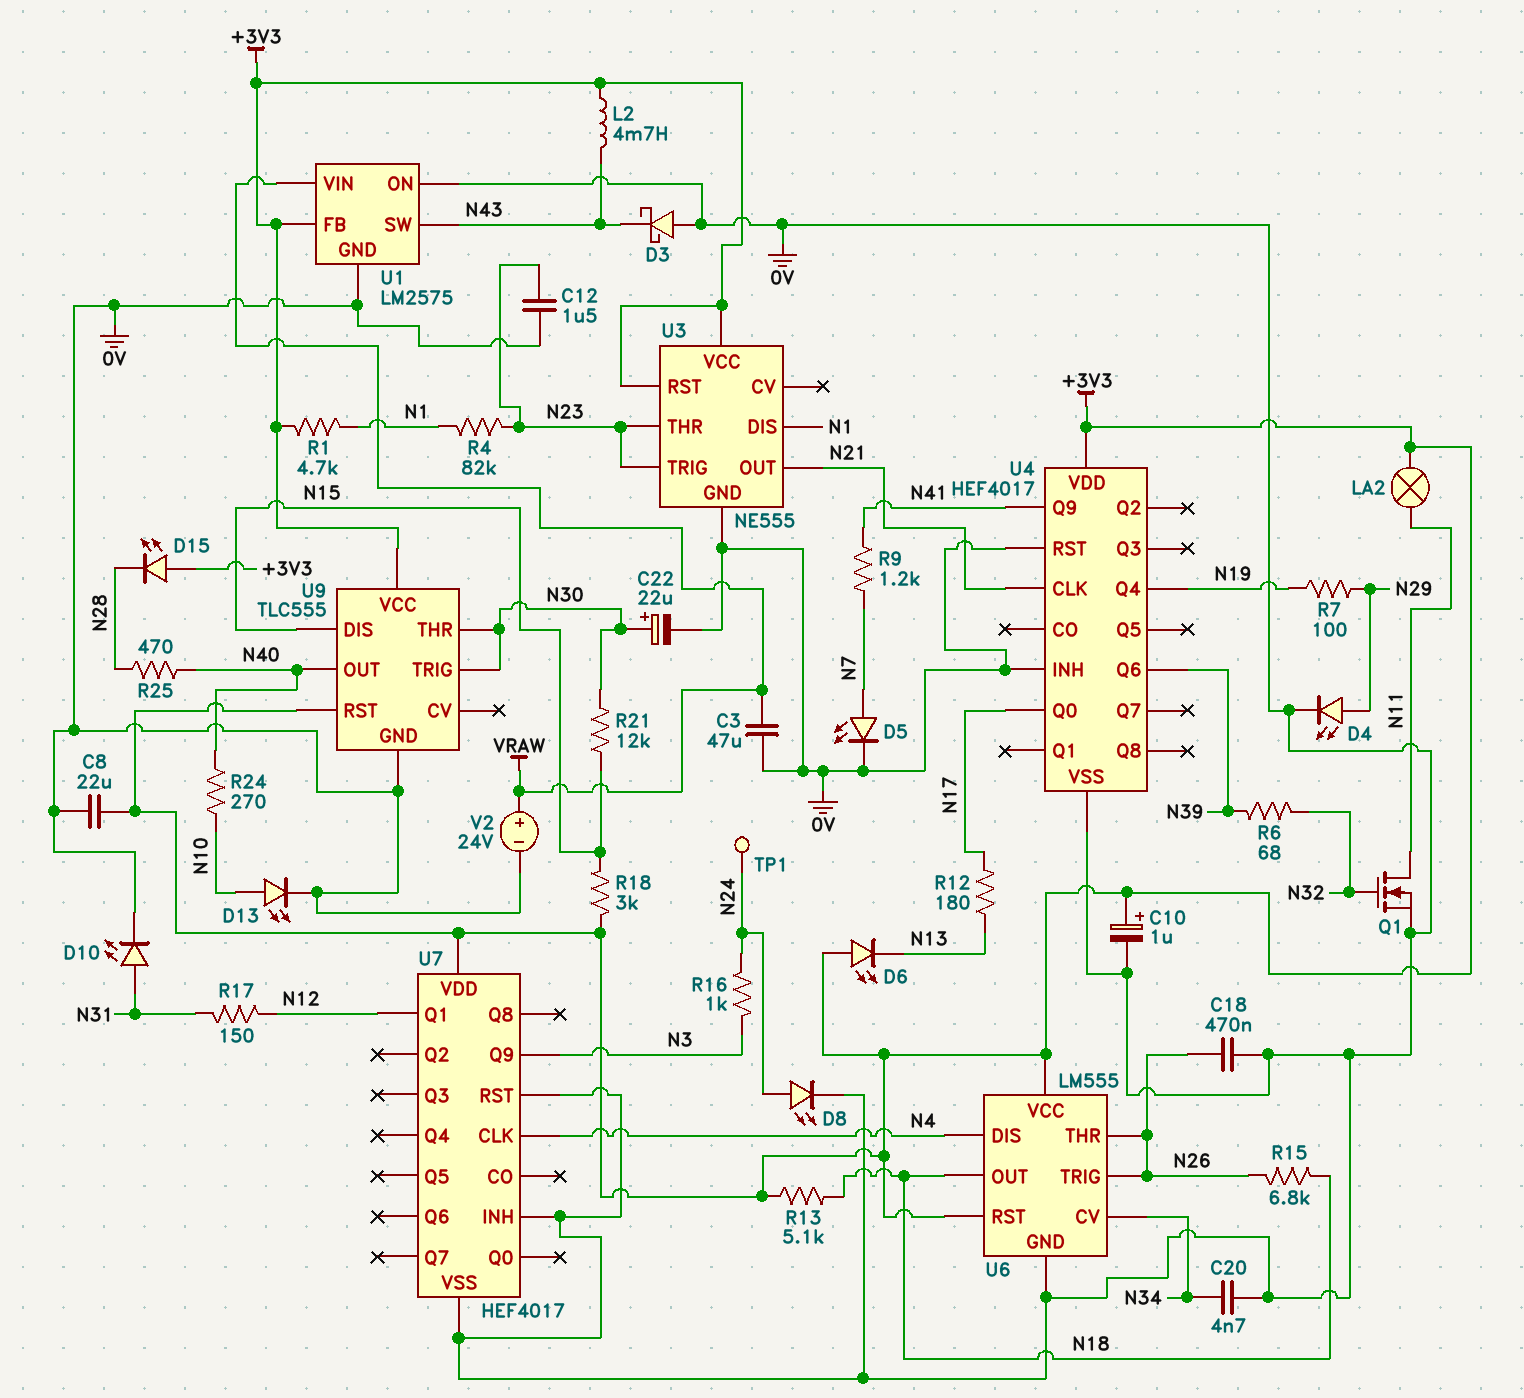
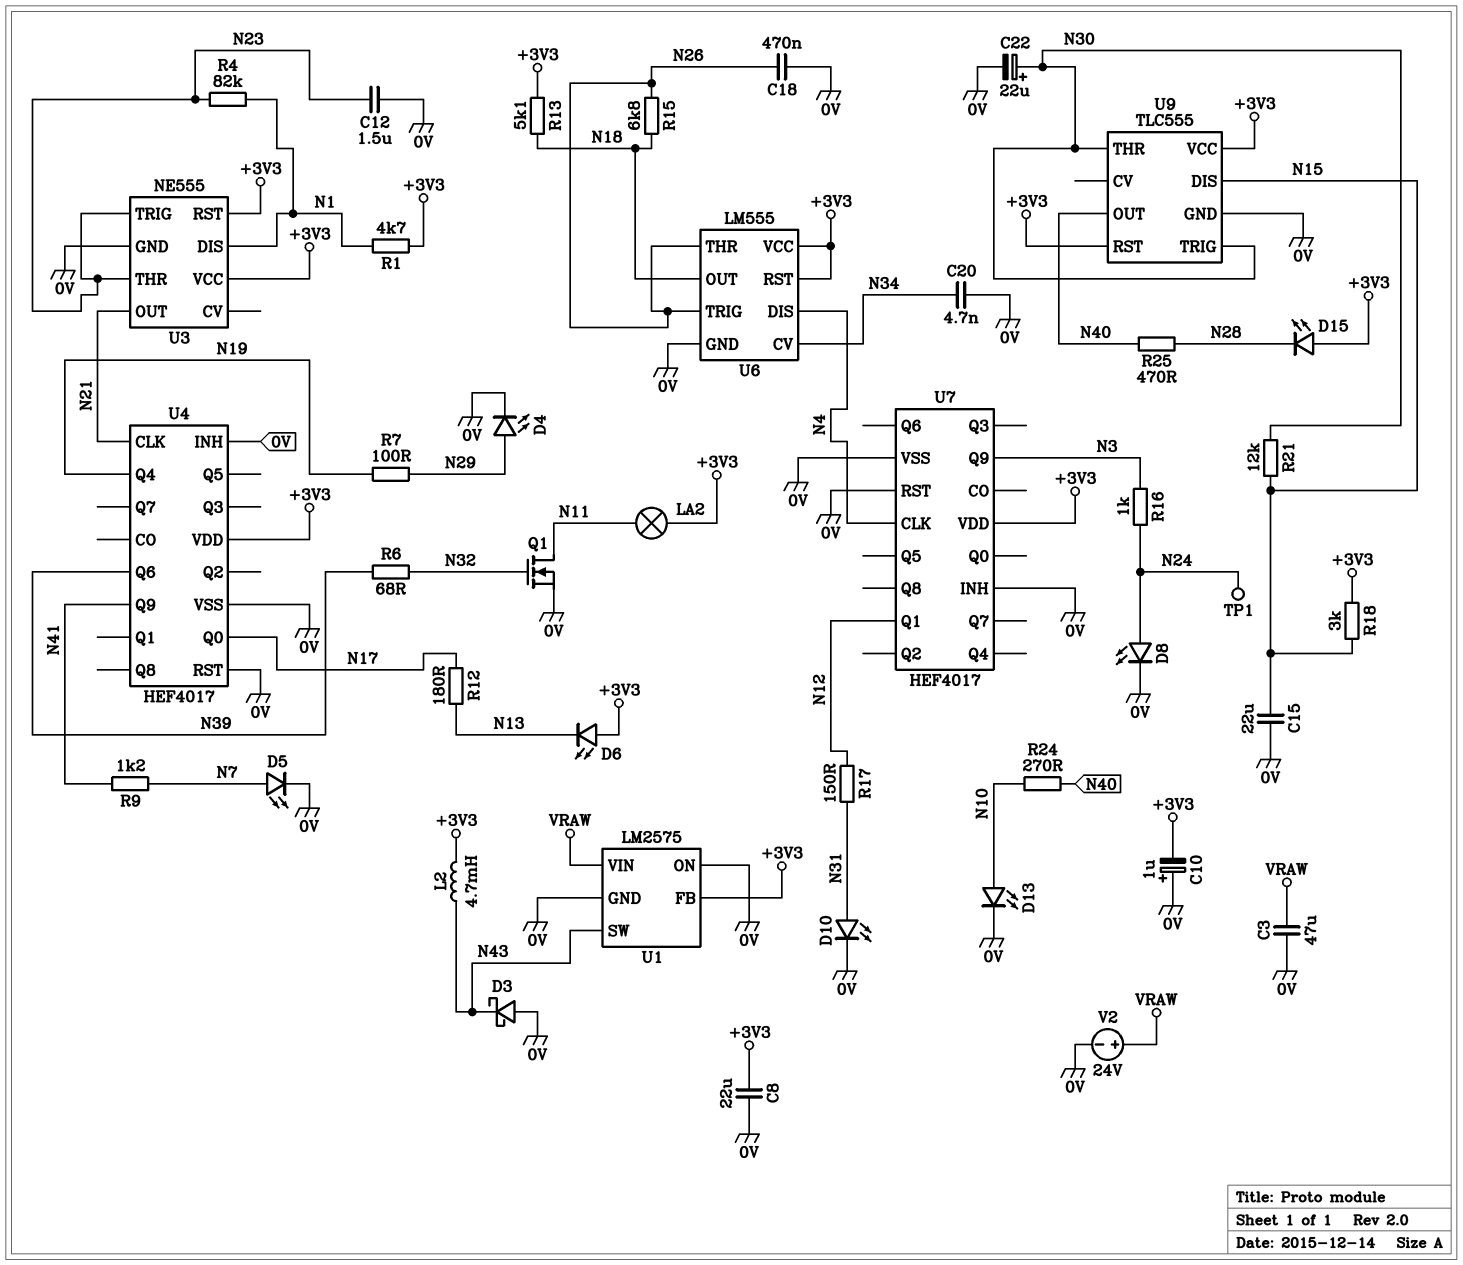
C10: 1uF (plus +3V3, minus 0V) -> 1uF (plus 0V, minus +3V3)
C15: none -> 22uF (0V, N15)

